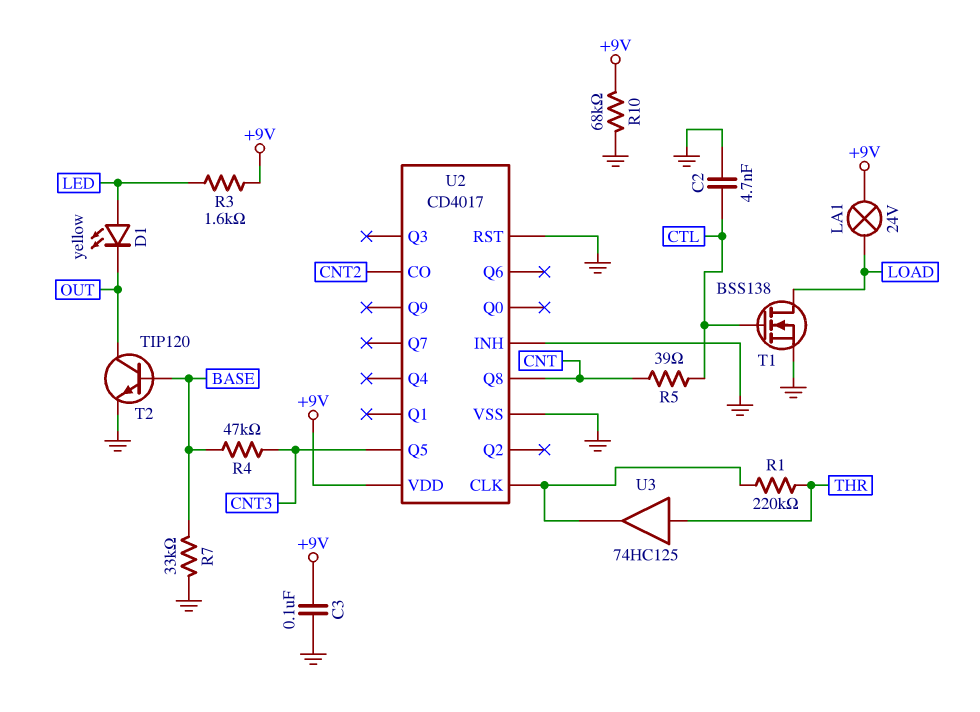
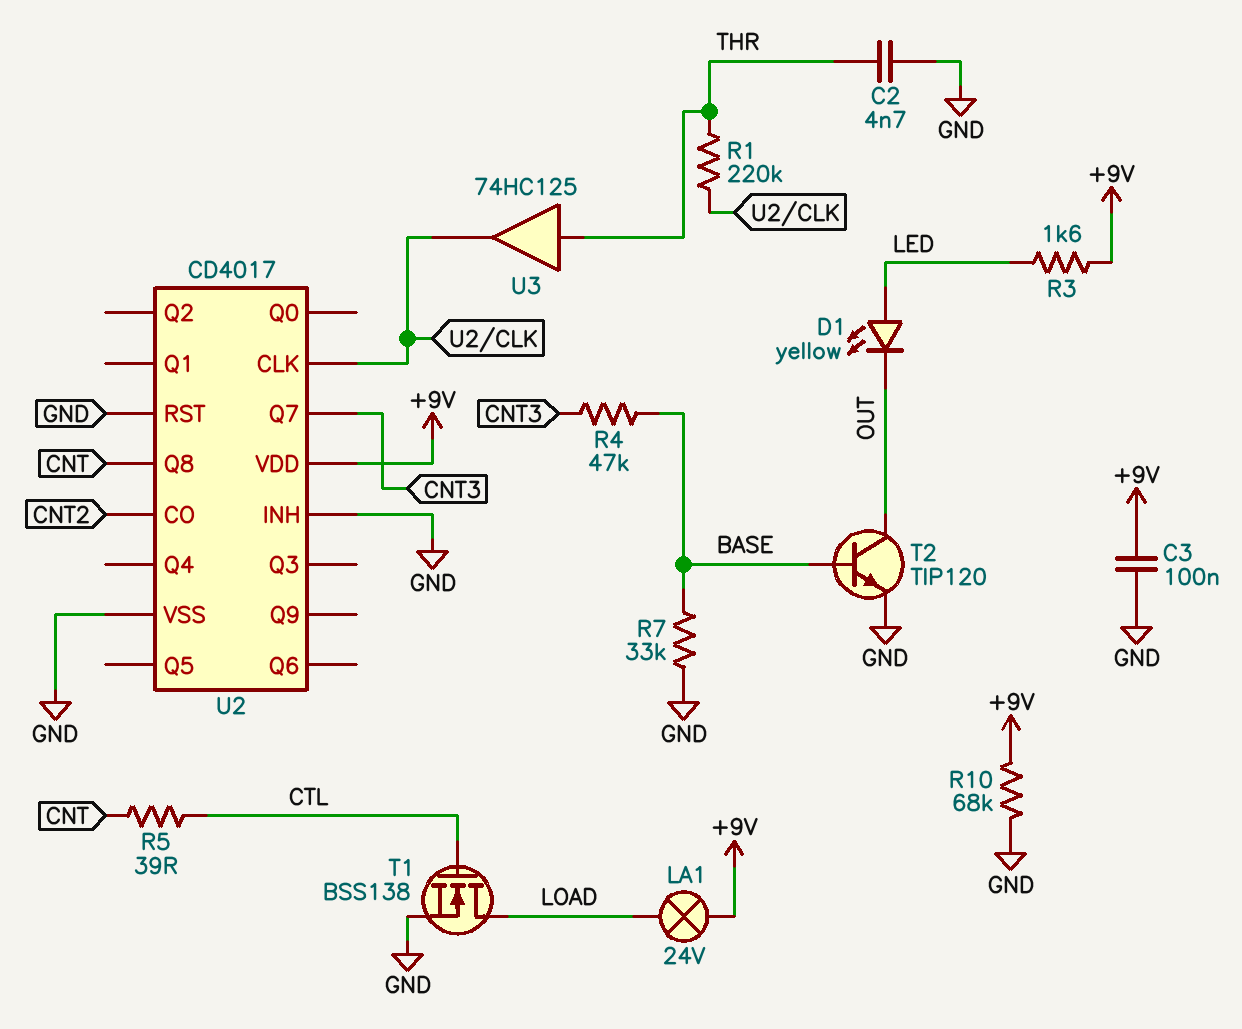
C2: 4.7nF (CTL, GND) -> 4.7nF (GND, THR)
U2 pin Q5: CNT3 -> none
U2 pin Q7: none -> CNT3

